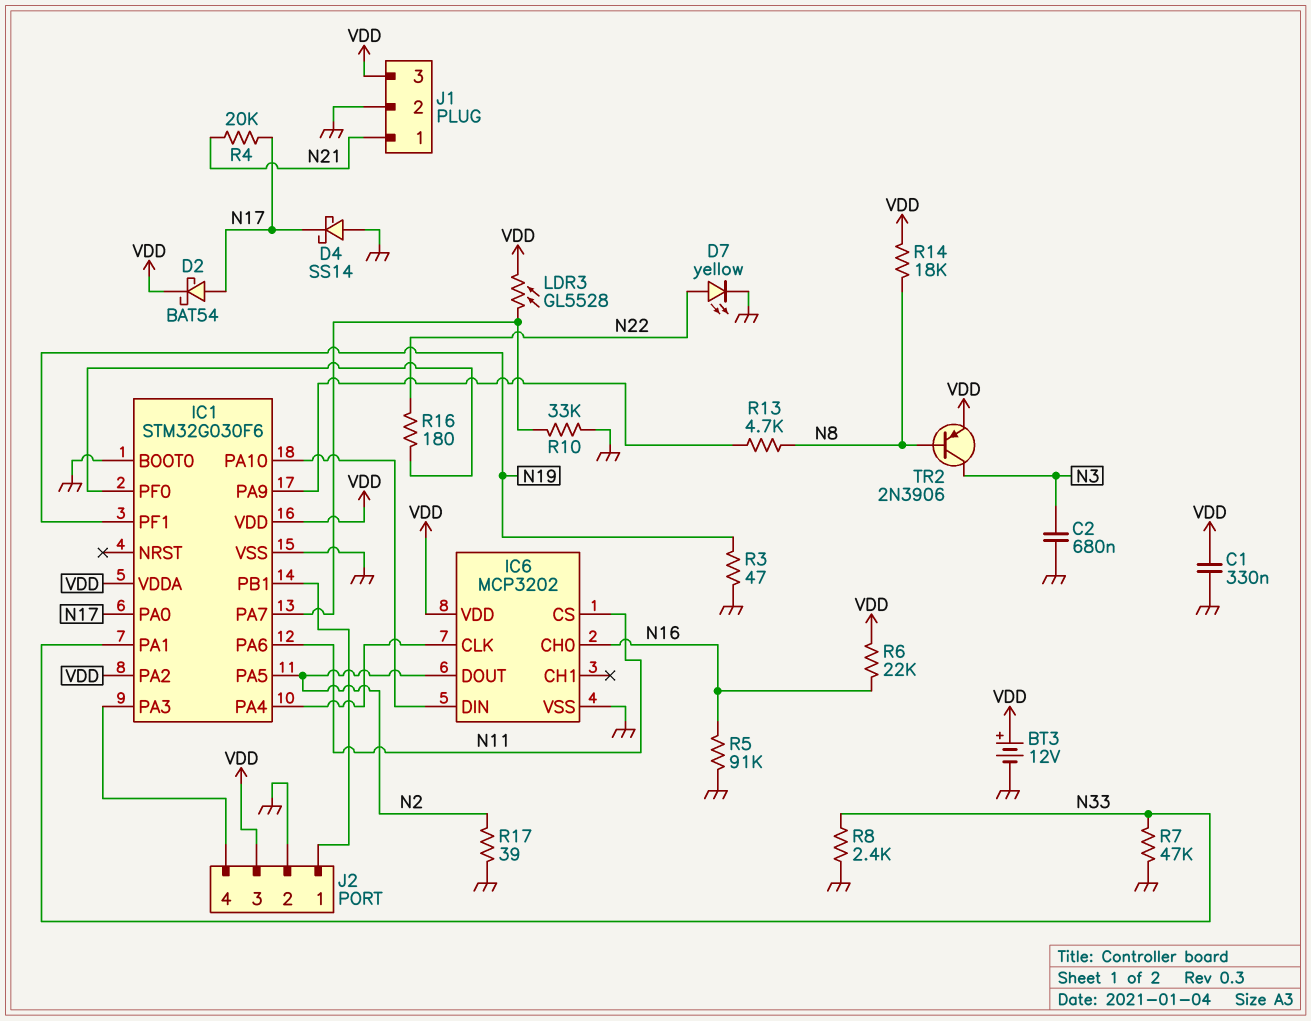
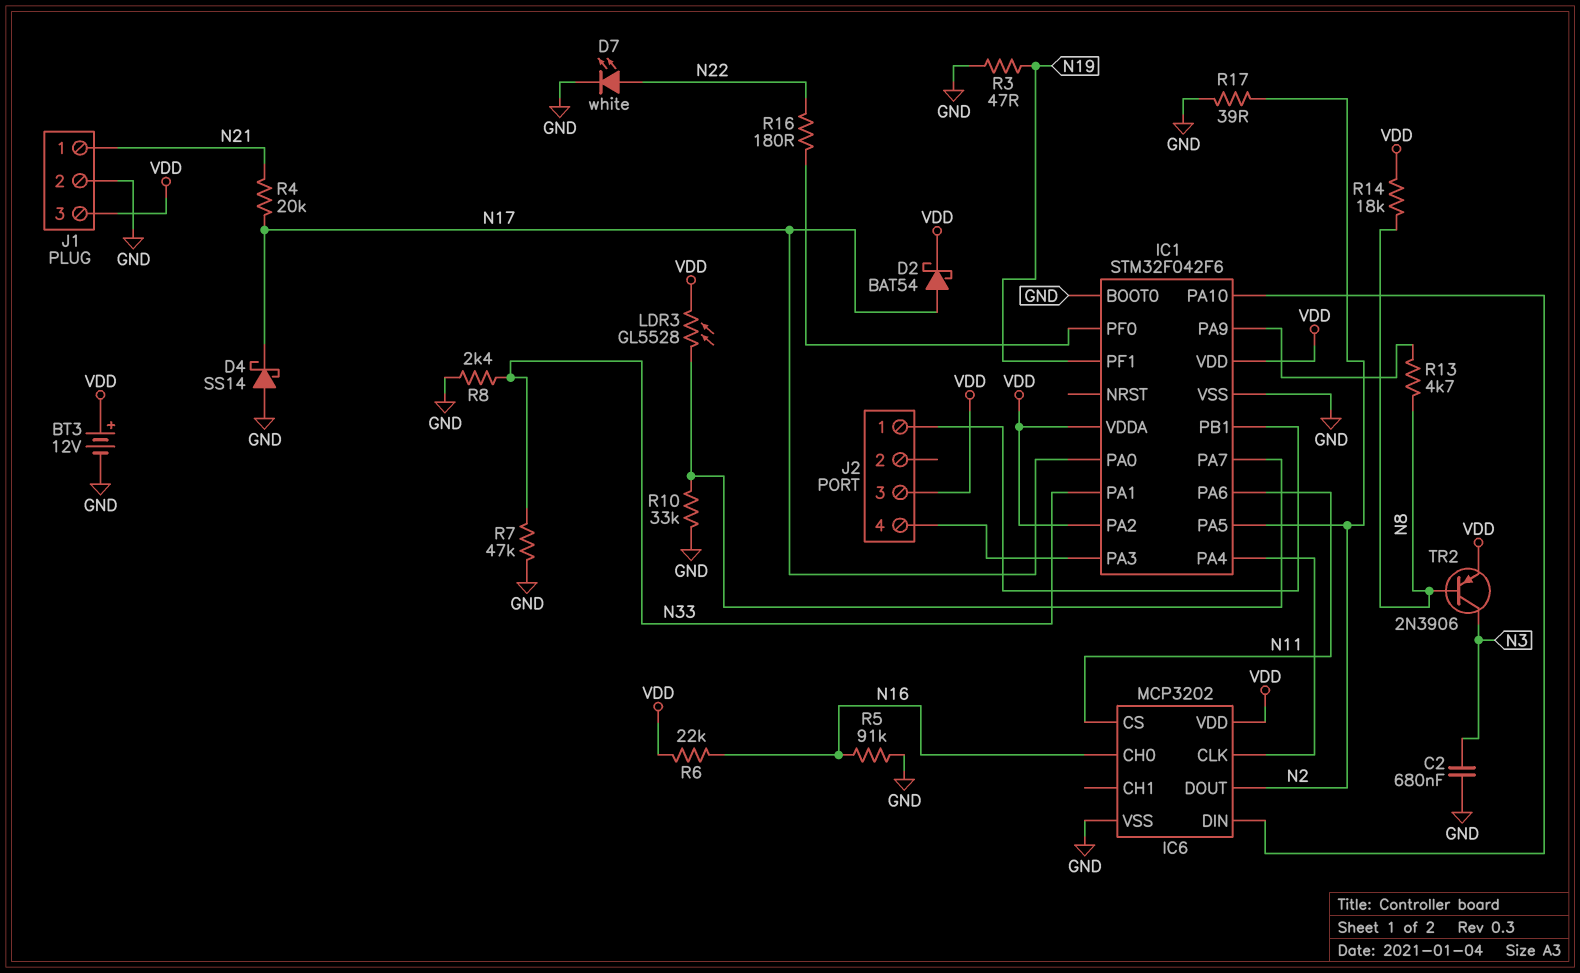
C1: 330nF (GND, VDD) -> none
D7: LED yellow (A N22, K GND) -> LED white (A N22, K GND)
IC1: STM32G030F6 -> STM32F042F6
J2 pin 2: GND -> none

